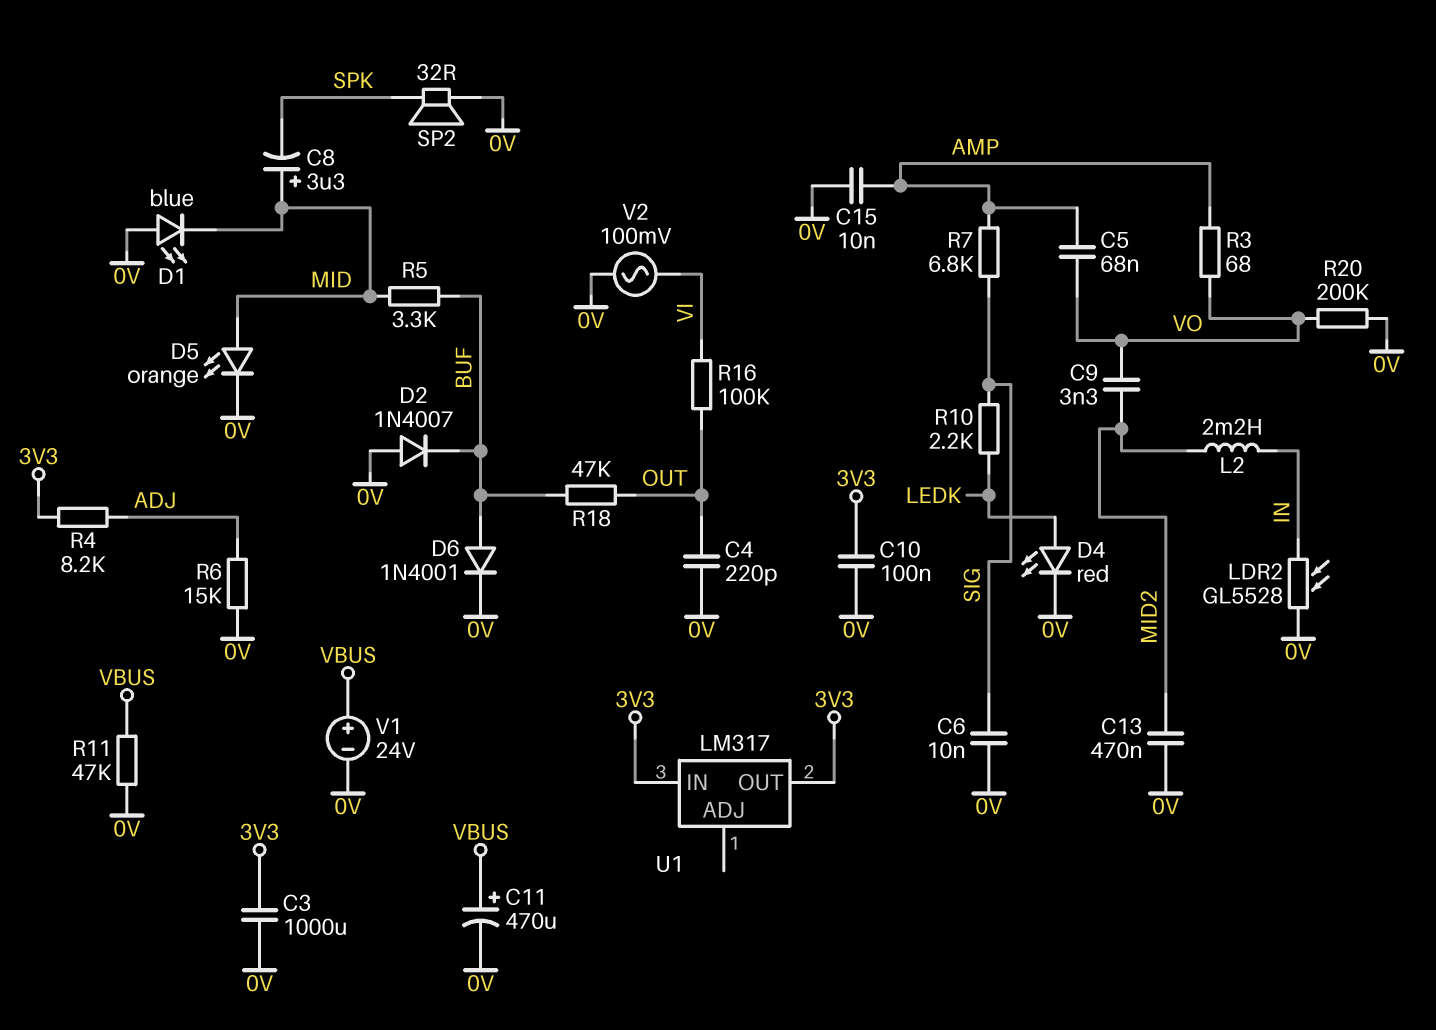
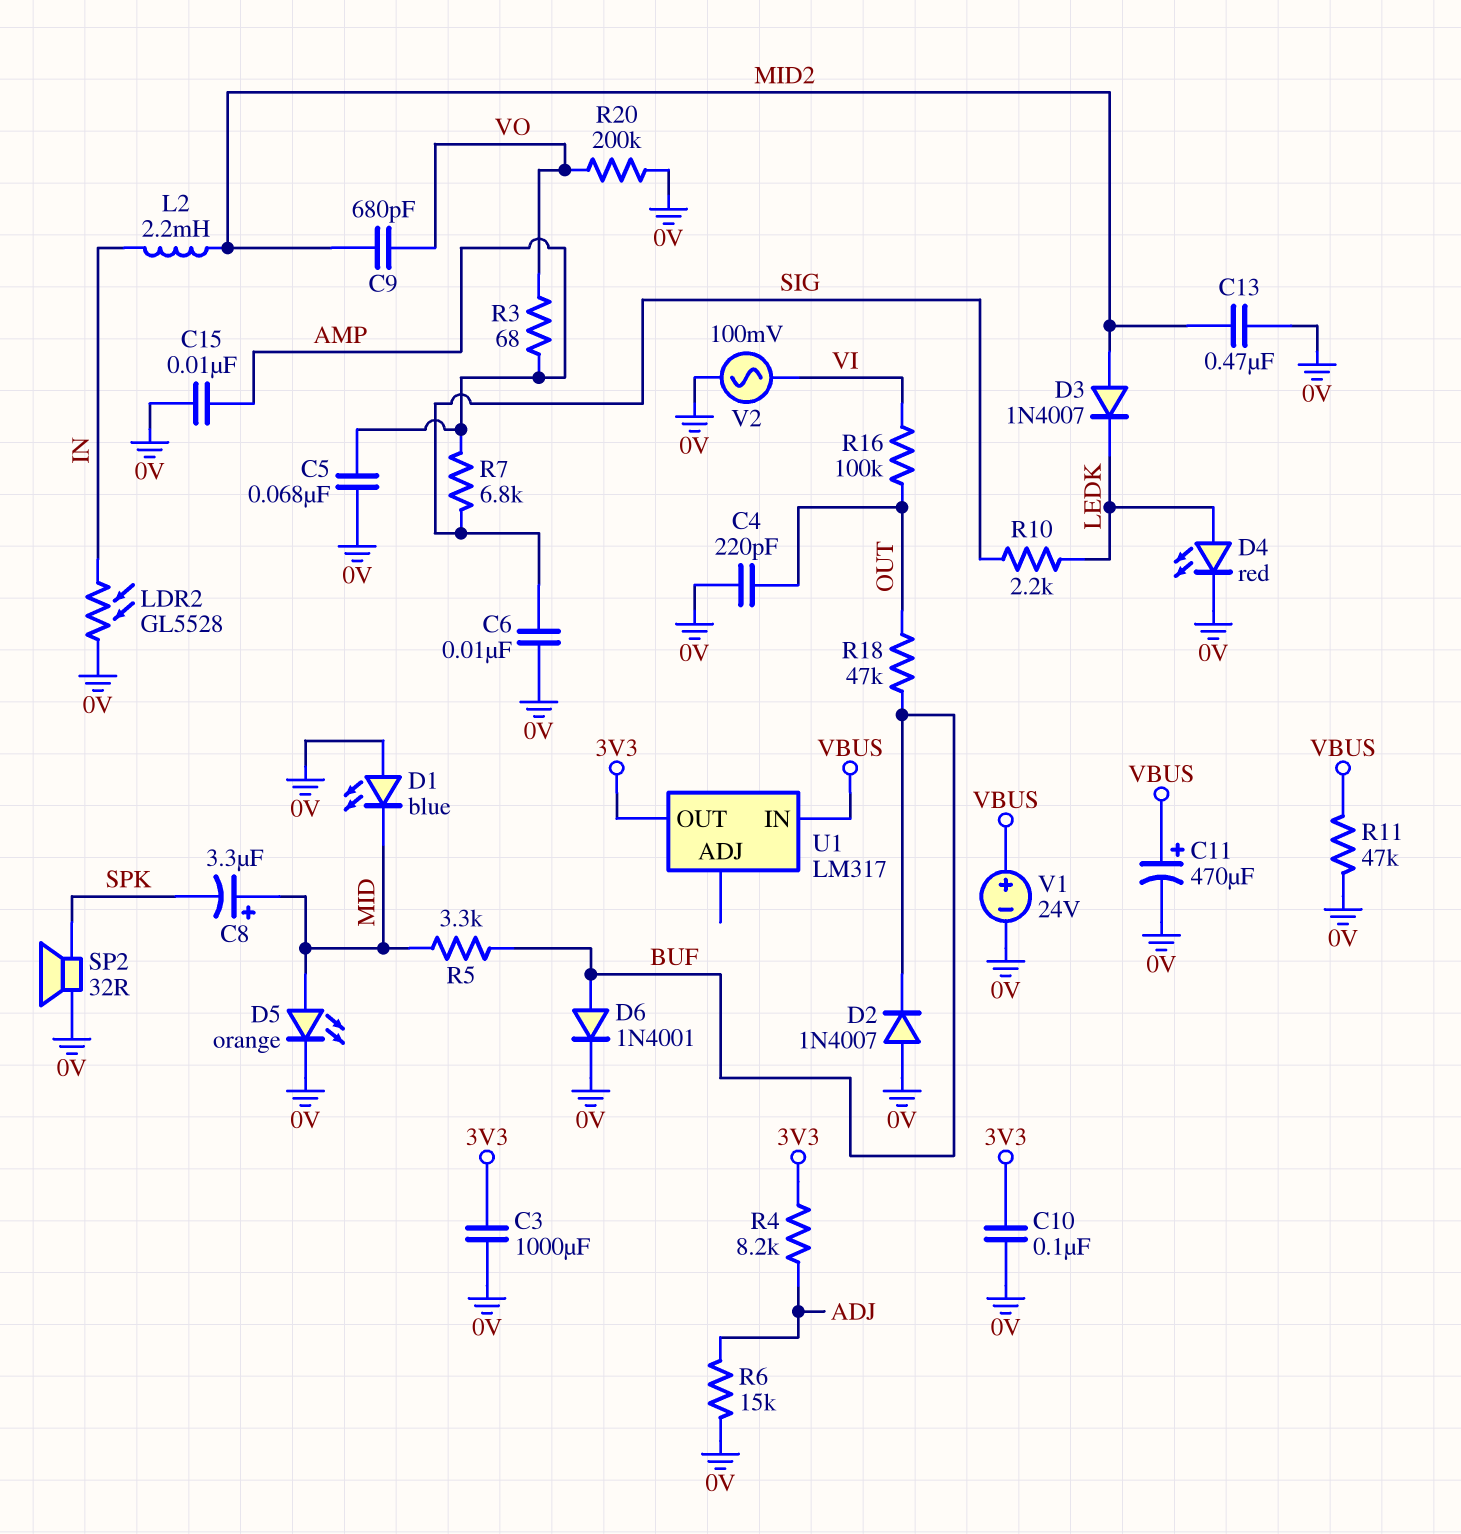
C5: 68nF (AMP, VO) -> 68nF (0V, AMP)
C9: 3.3nF (MID2, VO) -> 680pF (MID2, VO)
D3: none -> diode 1N4007 (A MID2, K LEDK)
U1 pin IN: 3V3 -> VBUS

